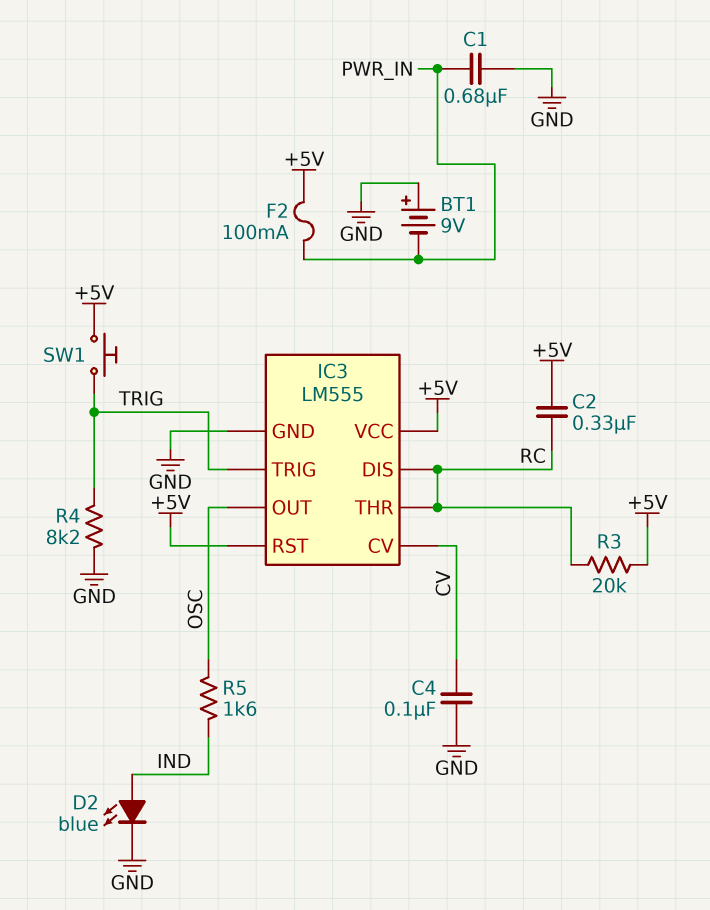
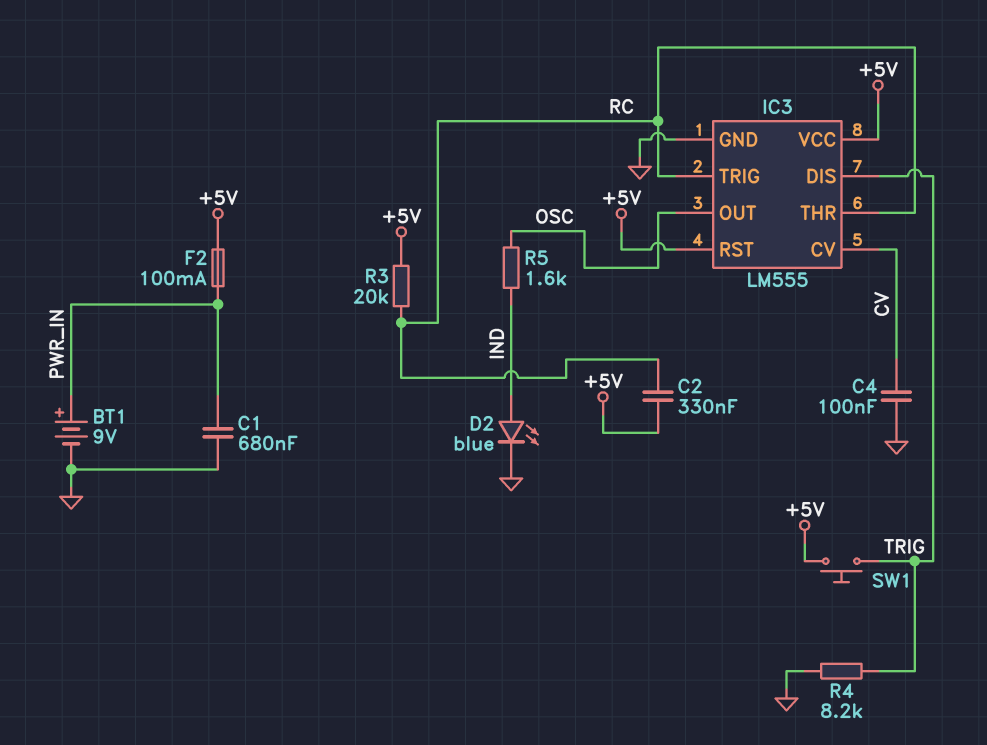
BT1: 9V (plus GND, minus PWR_IN) -> 9V (plus PWR_IN, minus GND)
IC3 pin DIS: RC -> TRIG
IC3 pin TRIG: TRIG -> RC

